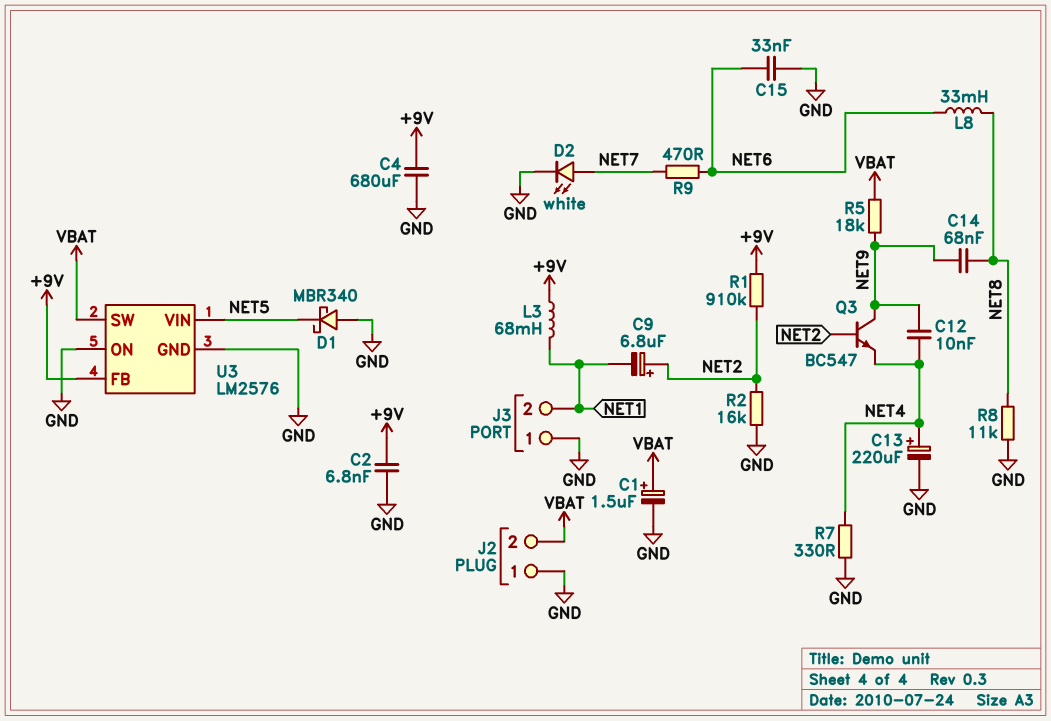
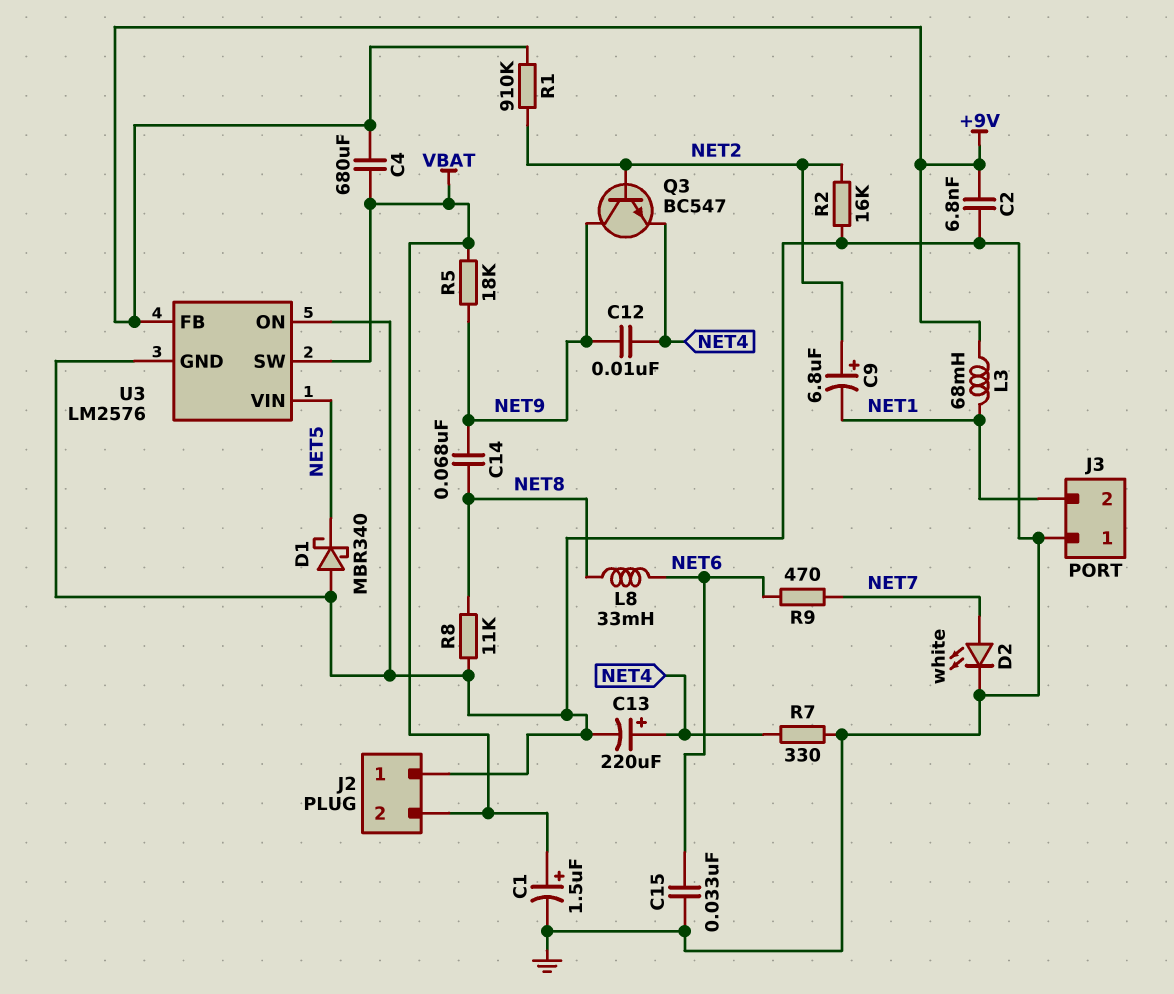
C4: 680uF (+9V, GND) -> 680uF (+9V, VBAT)

